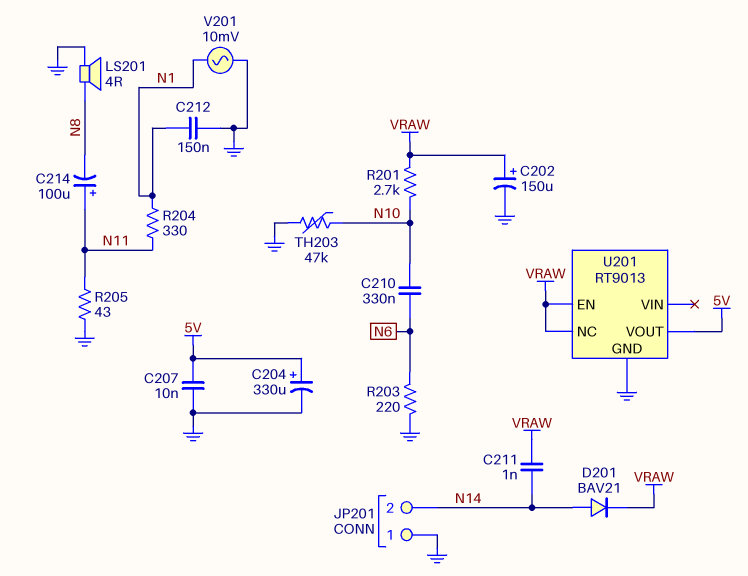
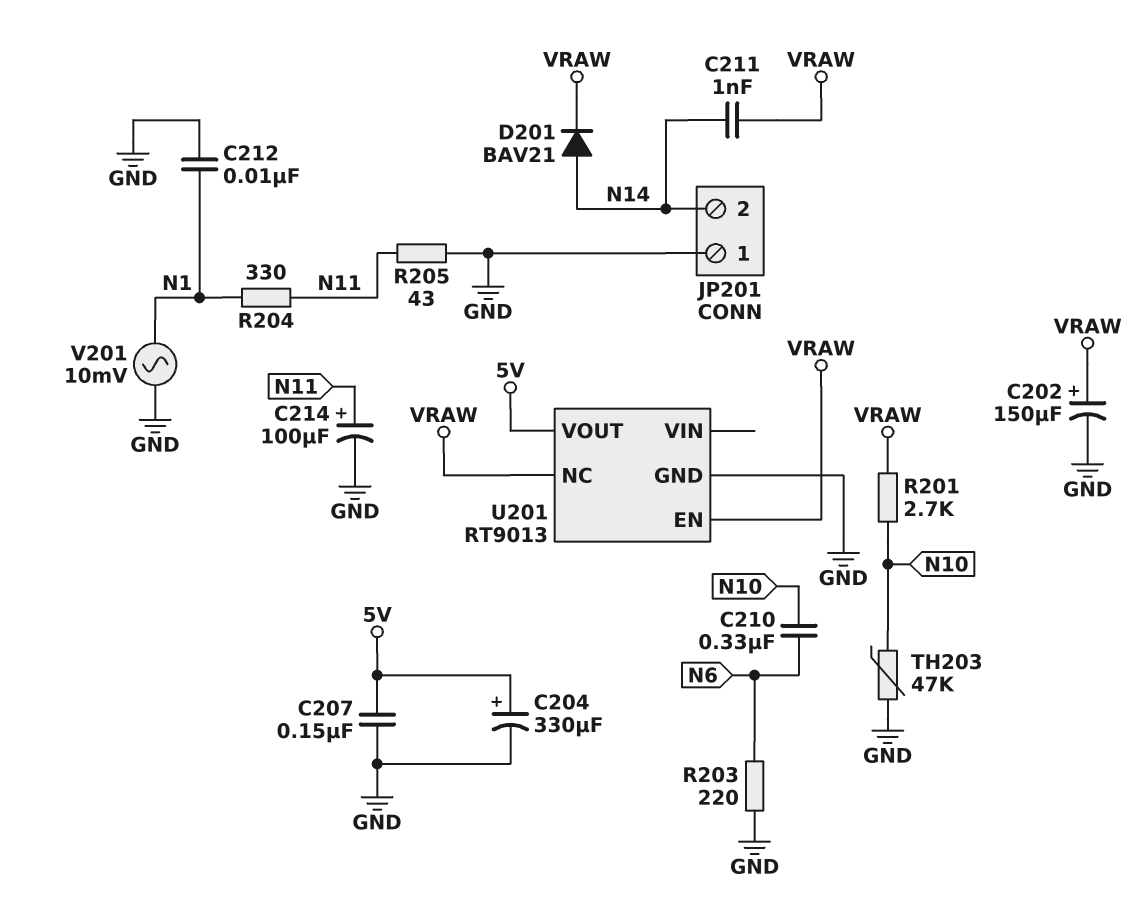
C207: 10nF (5V, GND) -> 150nF (5V, GND)
C212: 150nF (GND, N1) -> 10nF (GND, N1)
C214: 100uF (plus N11, minus N8) -> 100uF (plus N11, minus GND)
LS201: speaker 4R (GND, N8) -> none

